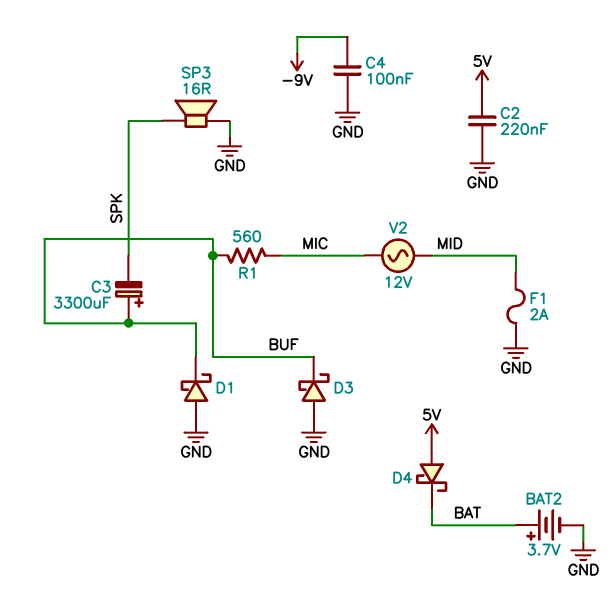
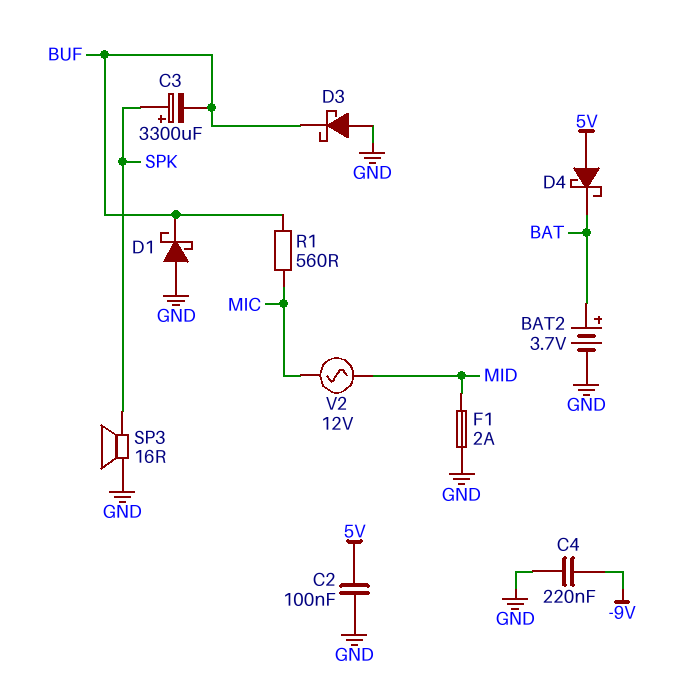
C2: 220nF (5V, GND) -> 100nF (5V, GND)
C3: 3300uF (plus BUF, minus SPK) -> 3300uF (plus SPK, minus BUF)
C4: 100nF (-9V, GND) -> 220nF (-9V, GND)

